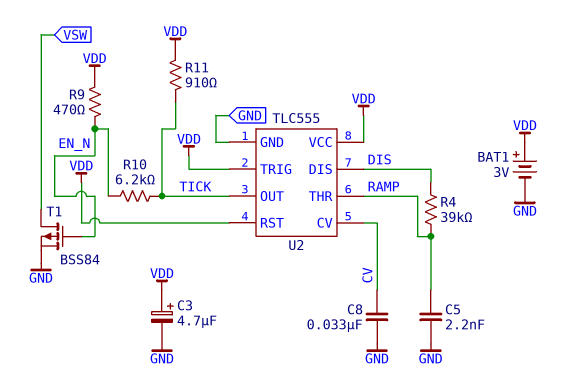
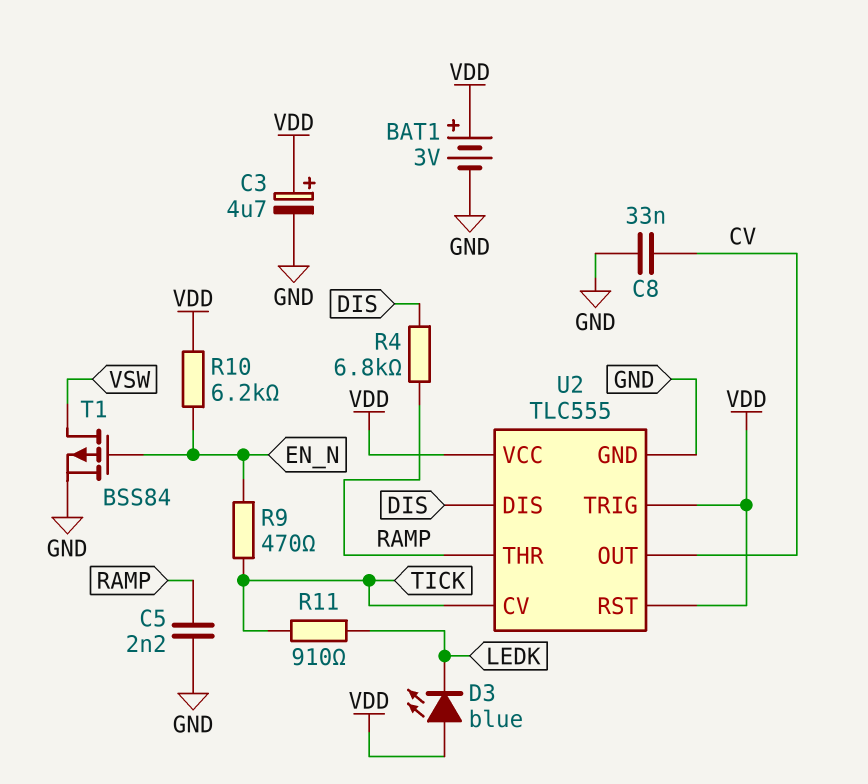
D3: none -> LED blue (A VDD, K LEDK)
R4: 39k (DIS, RAMP) -> 6.8k (DIS, RAMP)
R9: 470 (EN_N, VDD) -> 470 (EN_N, TICK)
R10: 6.2k (EN_N, TICK) -> 6.2k (EN_N, VDD)
R11: 910 (TICK, VDD) -> 910 (LEDK, TICK)
U2 pin CV: CV -> TICK
U2 pin OUT: TICK -> CV

